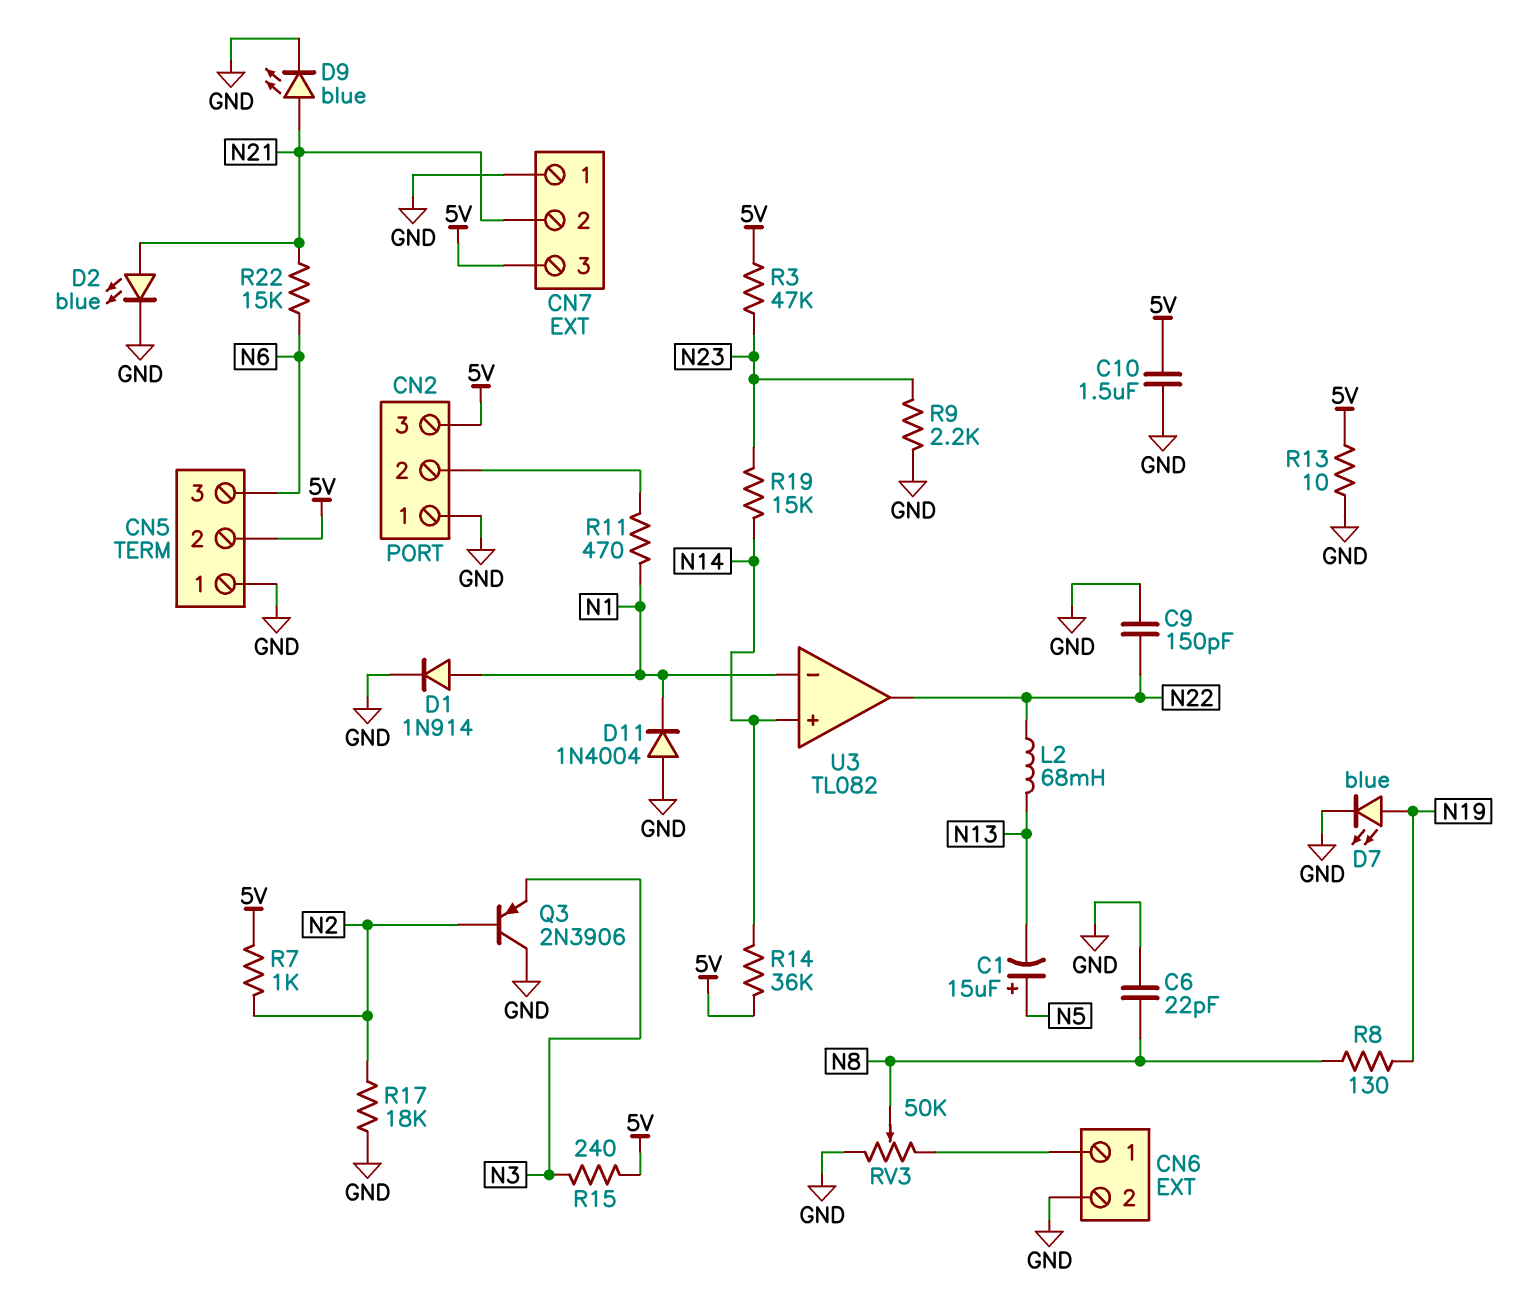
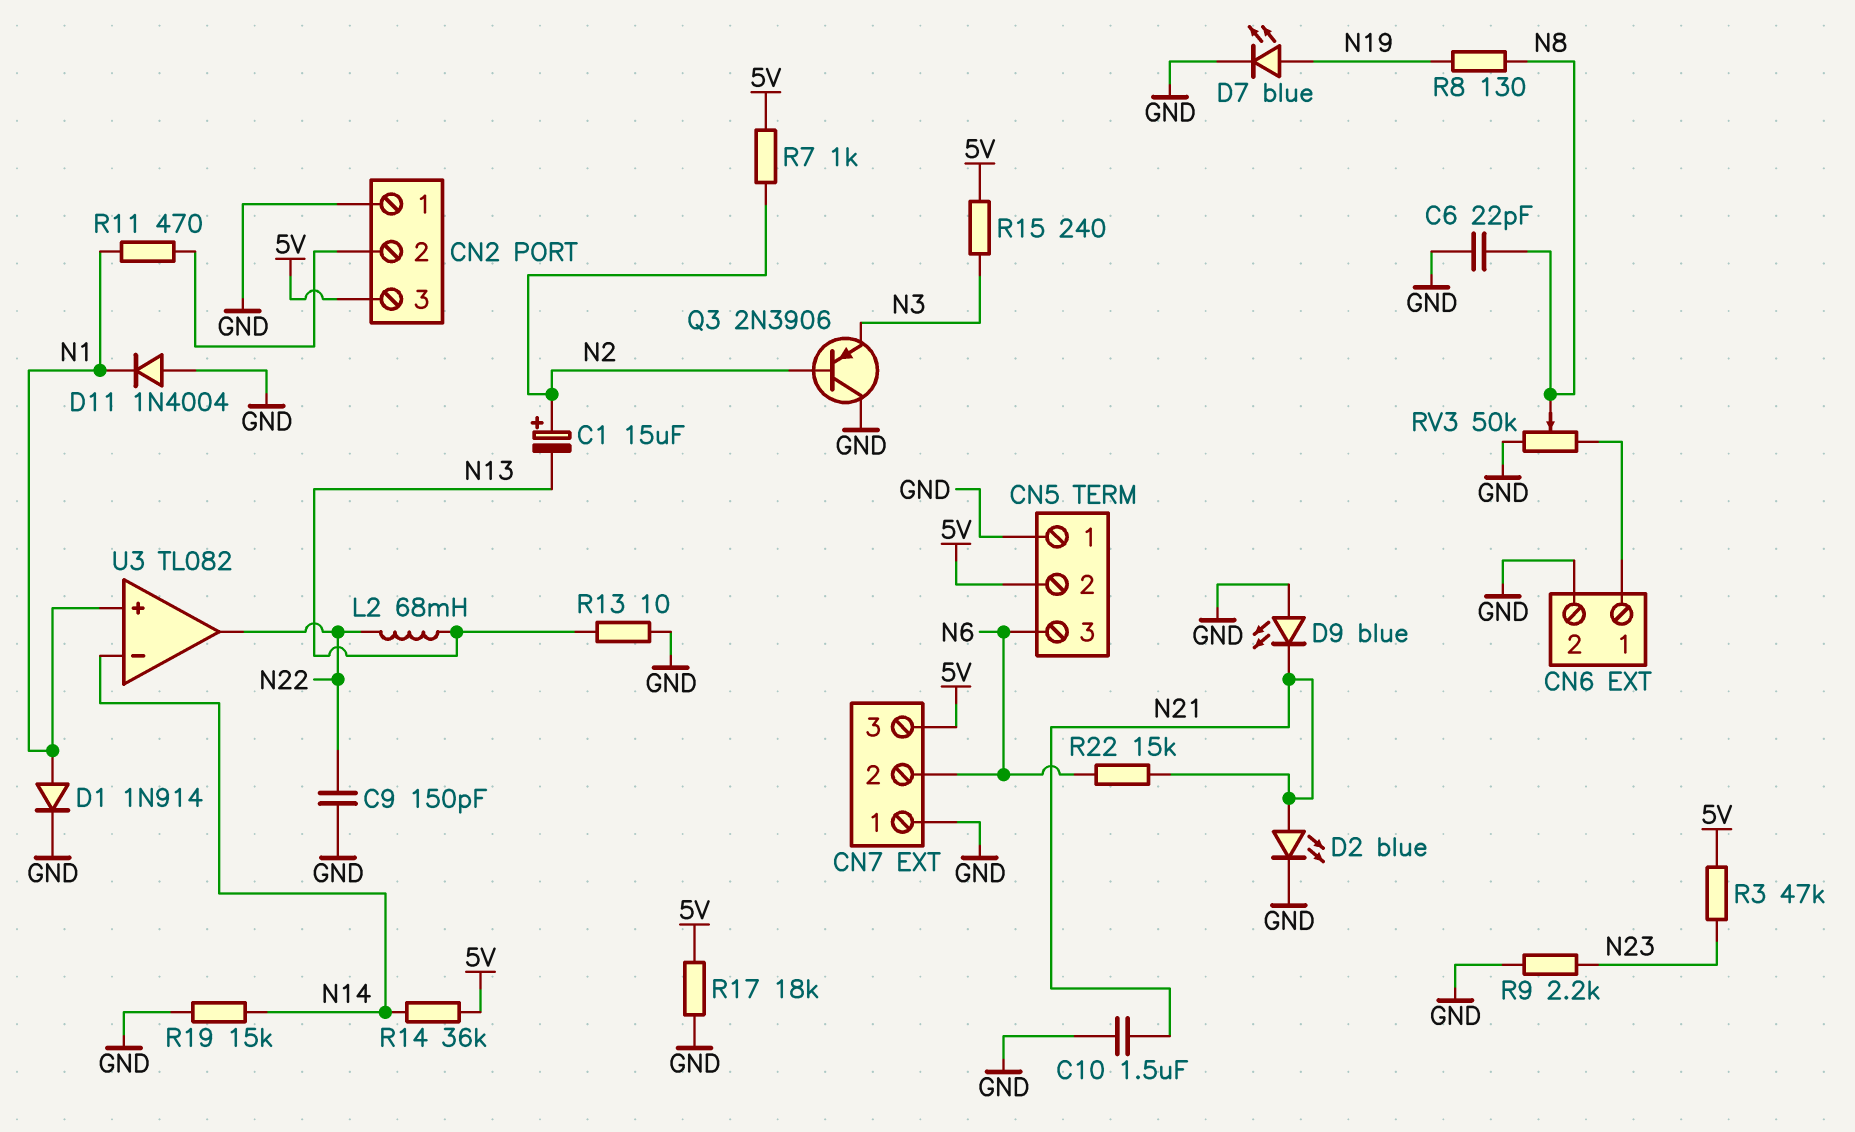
C1: 15uF (plus N5, minus N13) -> 15uF (plus N2, minus N13)
C10: 1.5uF (5V, GND) -> 1.5uF (GND, N21)
CN7 pin 2: N21 -> N6
D9: LED blue (A N21, K GND) -> LED blue (A GND, K N21)
R13: 10 (5V, GND) -> 10 (GND, N13)
R17: 18k (GND, N2) -> 18k (5V, GND)
R19: 15k (N14, N23) -> 15k (GND, N14)
U3 pin in+: N14 -> N1
U3 pin in-: N1 -> N14

